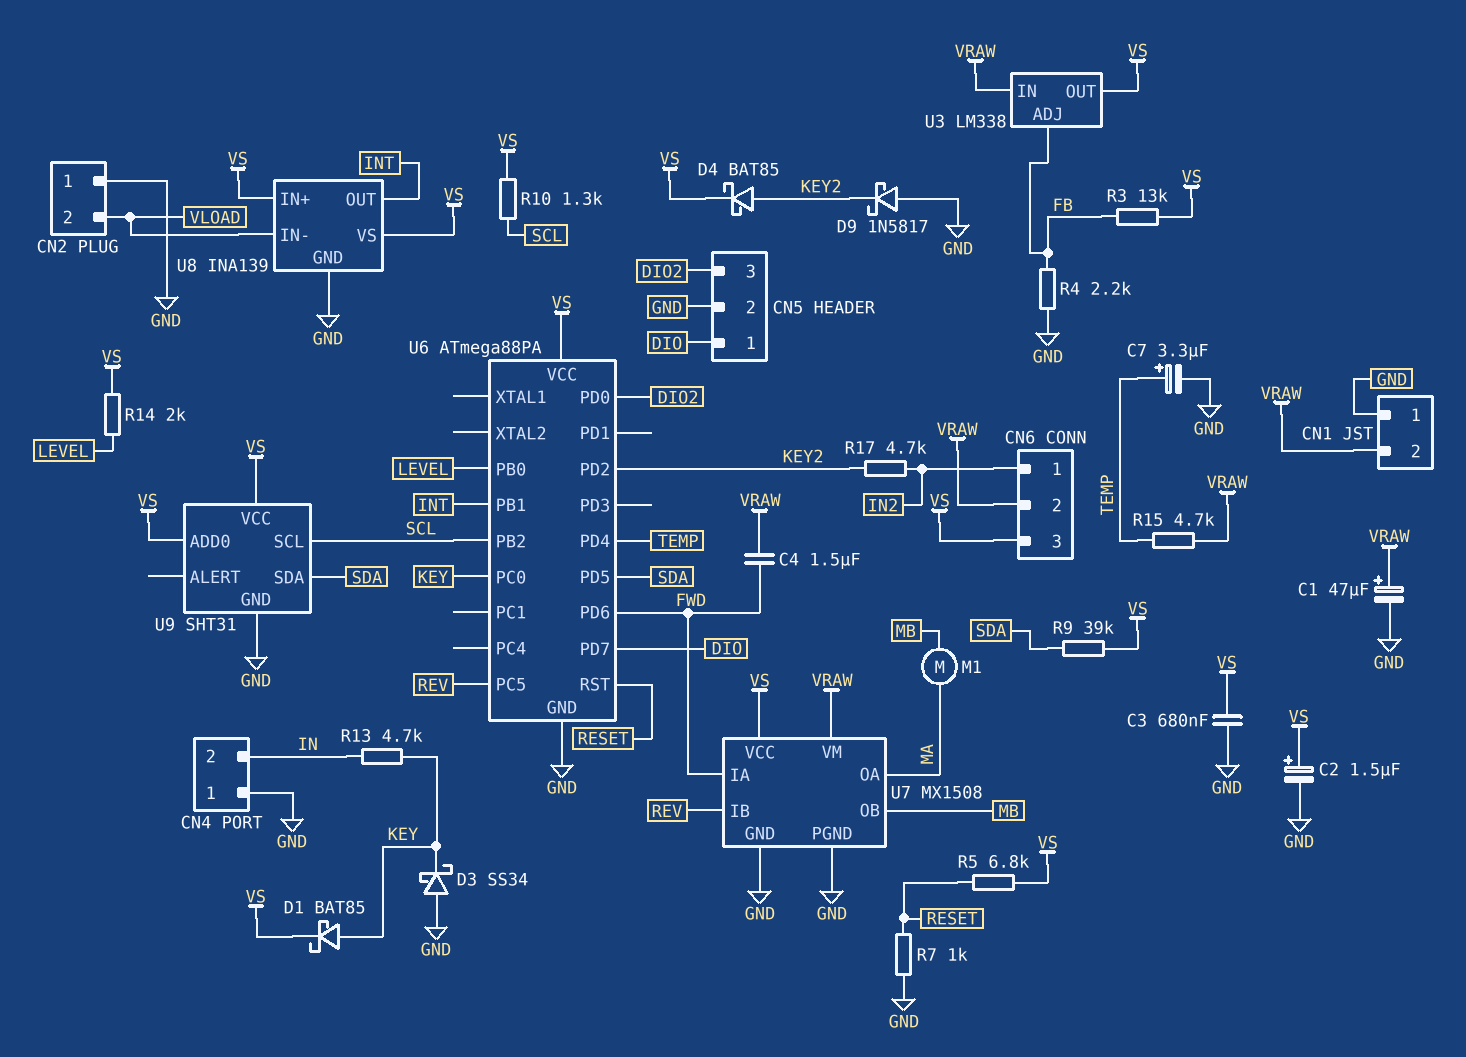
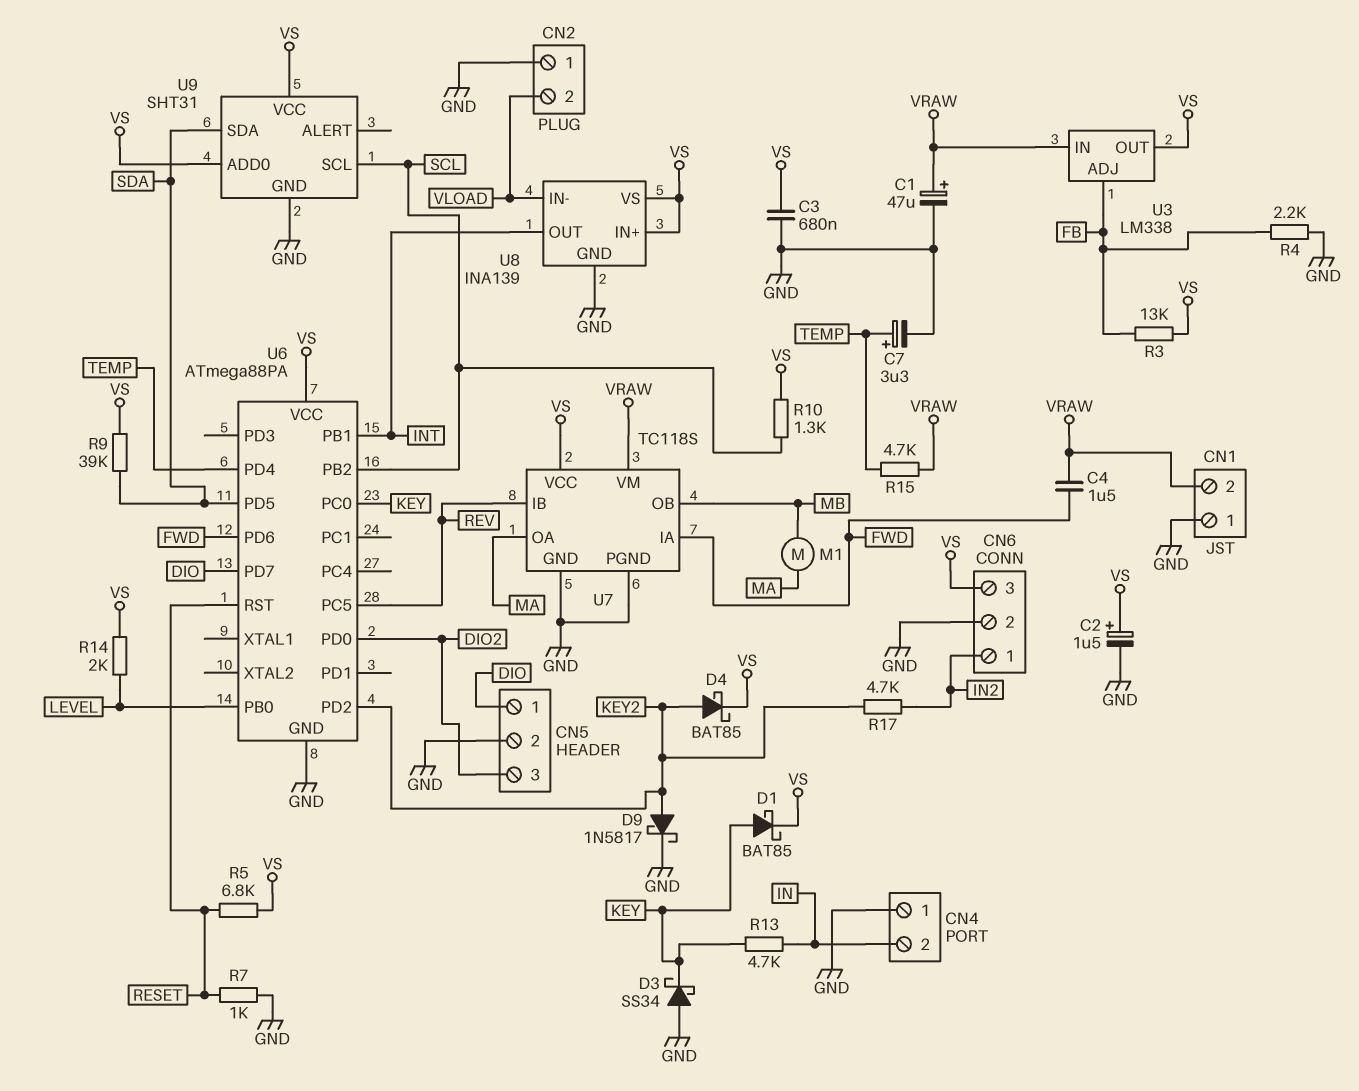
CN6 pin 2: VRAW -> GND
D9: schottky 1N5817 (A GND, K KEY2) -> schottky 1N5817 (A KEY2, K GND)
U7: MX1508 -> TC118S

